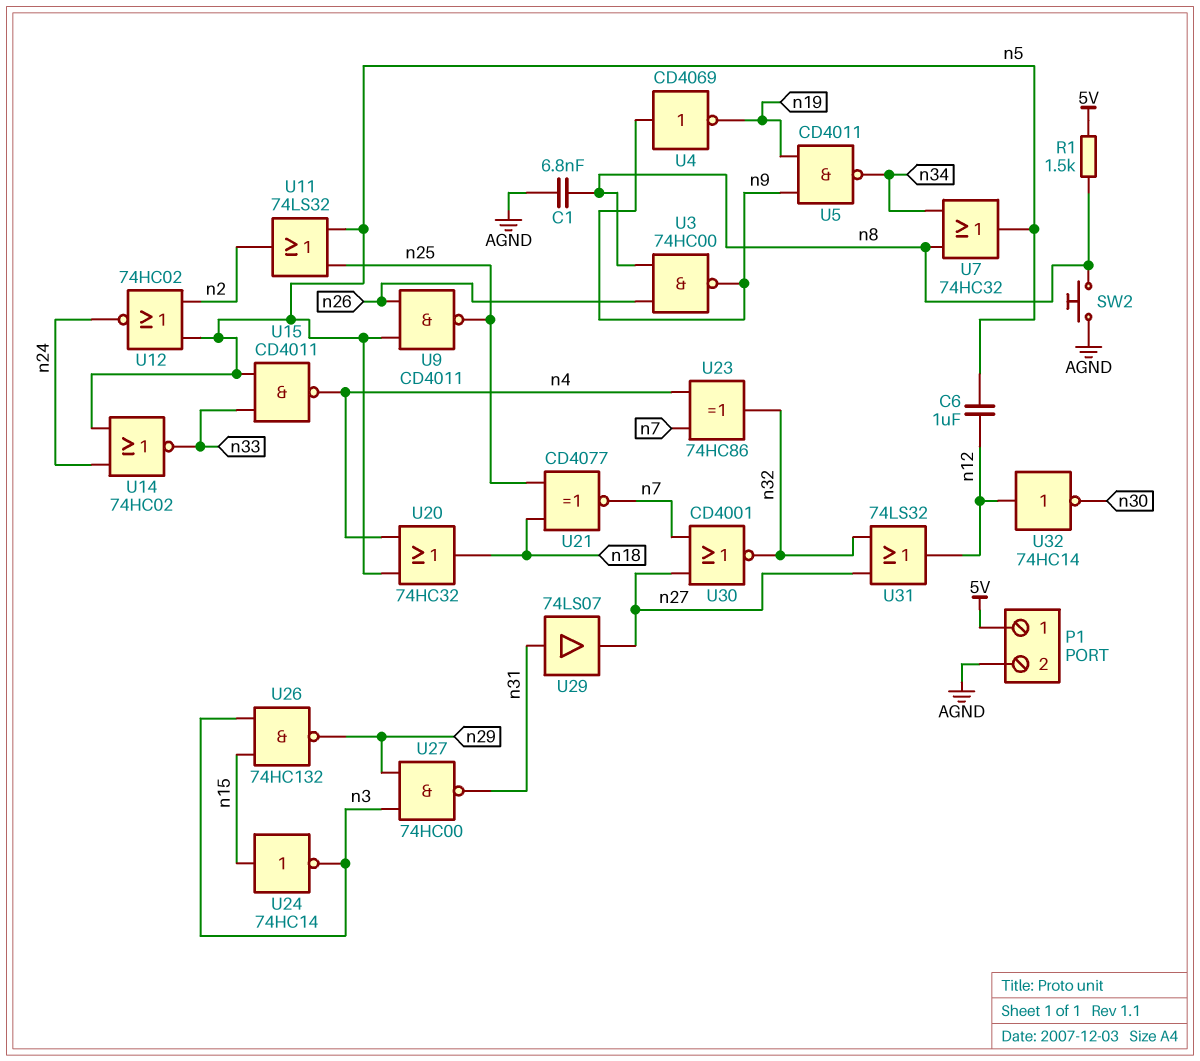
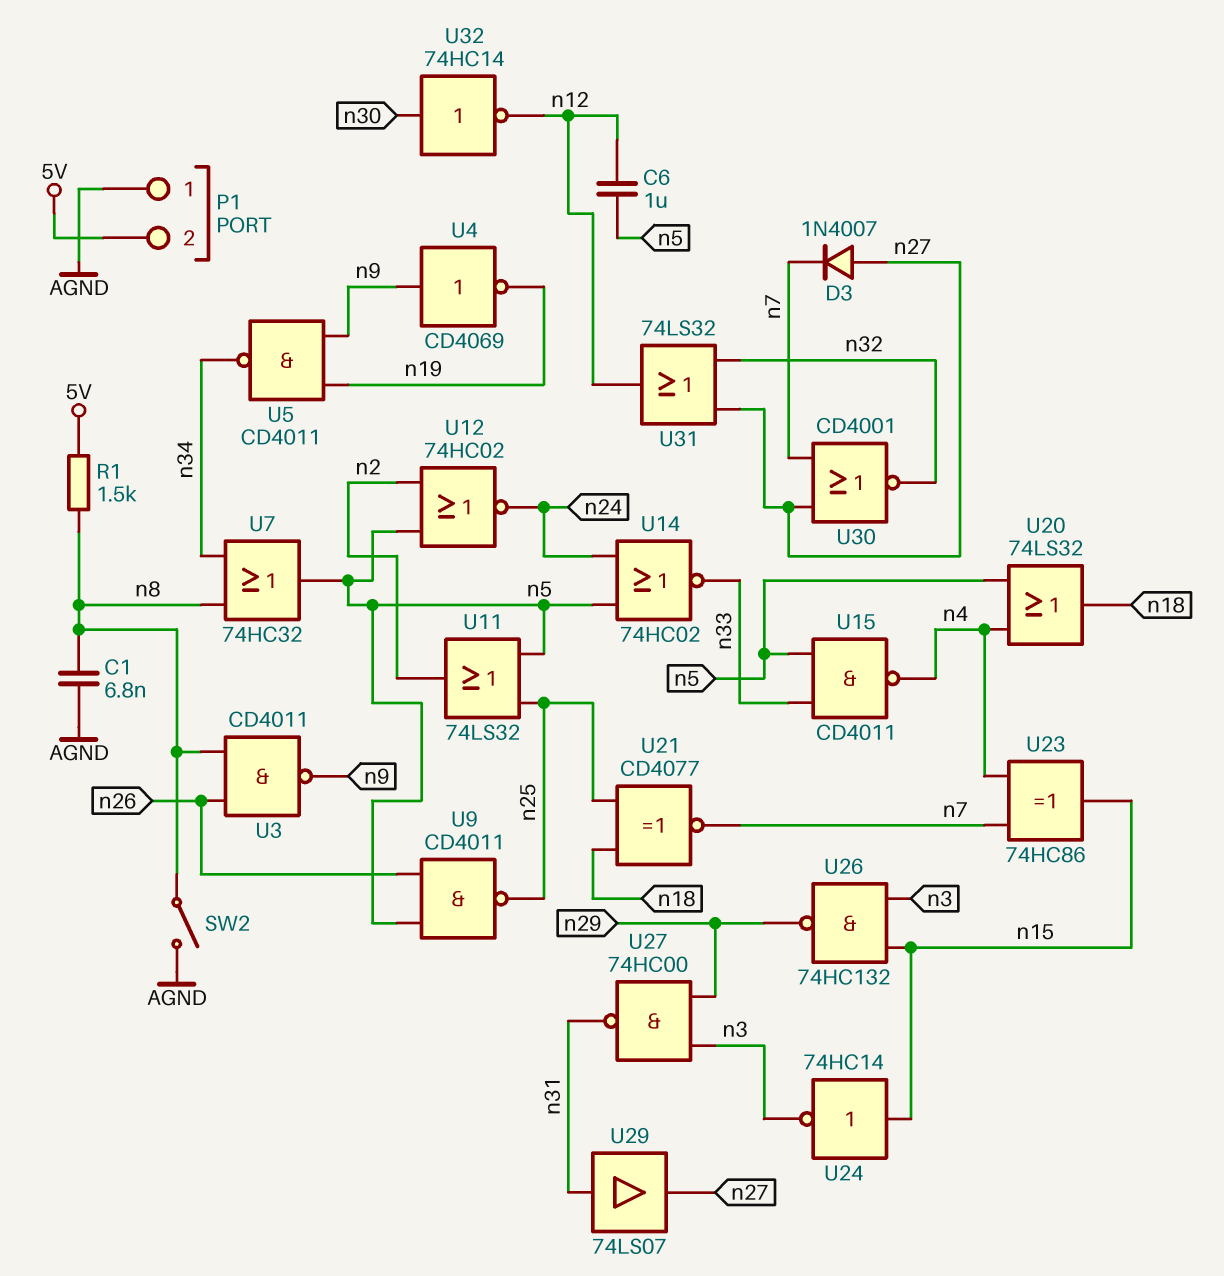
D3: none -> diode 1N4007 (A n27, K n7)
P1 pin 1: 5V -> AGND
P1 pin 2: AGND -> 5V
SW2: button (AGND, n8) -> switch (AGND, n8)
U3: NAND 74HC00 (in n8, in n26, out n9) -> NAND CD4011 (in n8, in n26, out n9)
U20: OR 74HC32 (in n4, in n5, out n18) -> OR 74LS32 (in n4, in n5, out n18)
U23: XOR 74HC86 (in n4, in n7, out n32) -> XOR 74HC86 (in n4, in n7, out n15)
U32: NOT 74HC14 (in n12, out n30) -> NOT 74HC14 (in n30, out n12)

